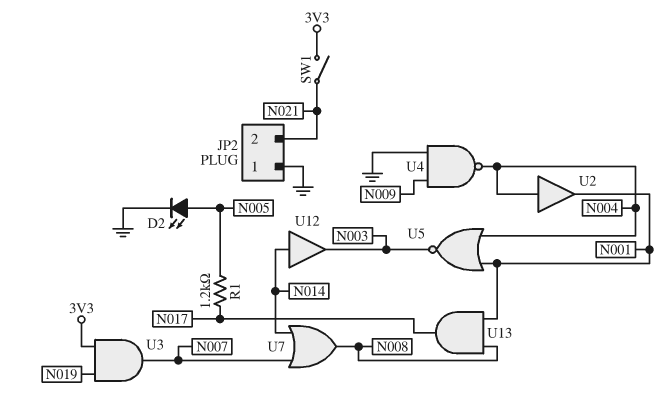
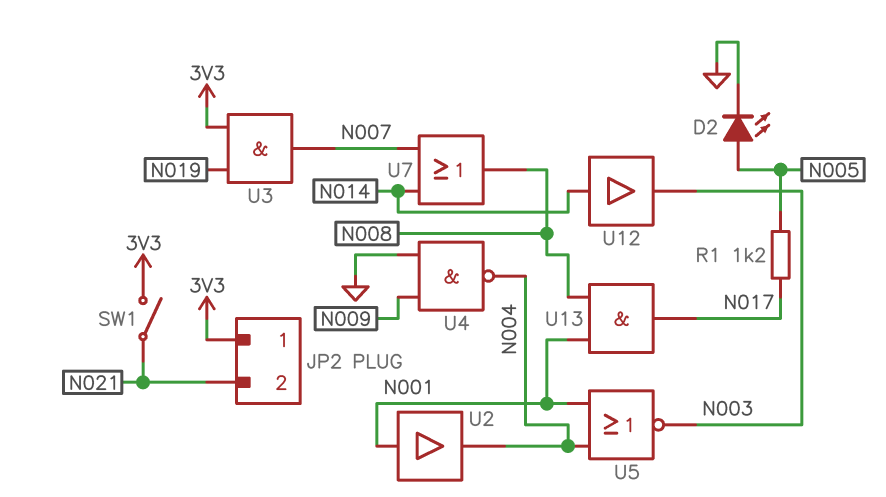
JP2 pin 1: GND -> 3V3
U2: buffer (in N004, out N001) -> buffer (in N001, out N004)

